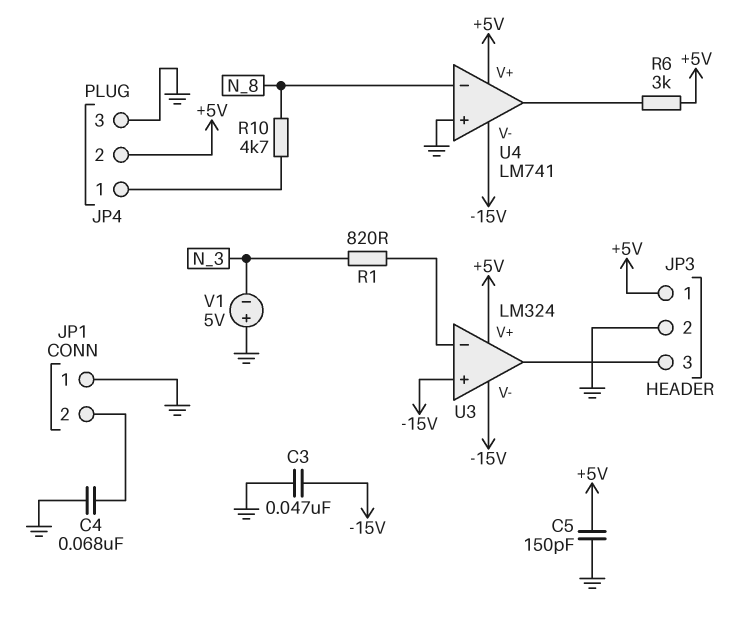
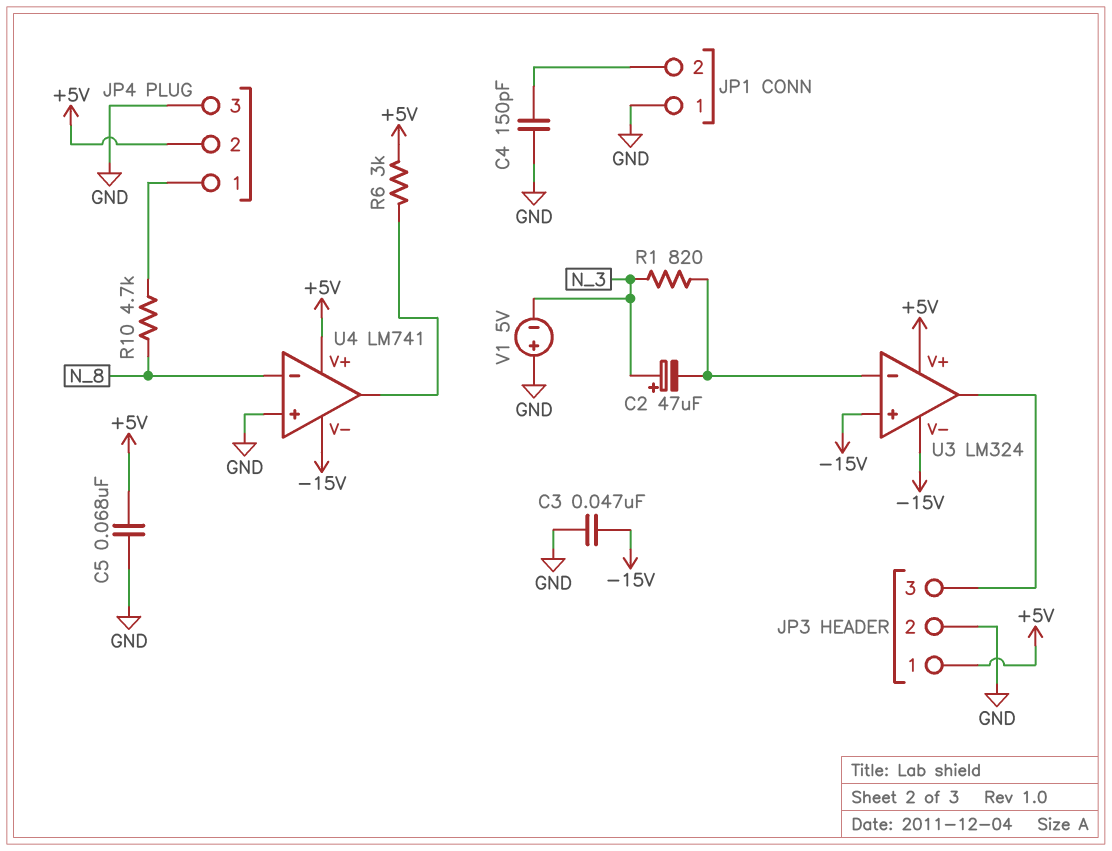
C2: none -> 47uF (plus N_3, minus U3/in-)
C4: 68nF (GND, JP1/2) -> 150pF (GND, JP1/2)
C5: 150pF (+5V, GND) -> 68nF (+5V, GND)

